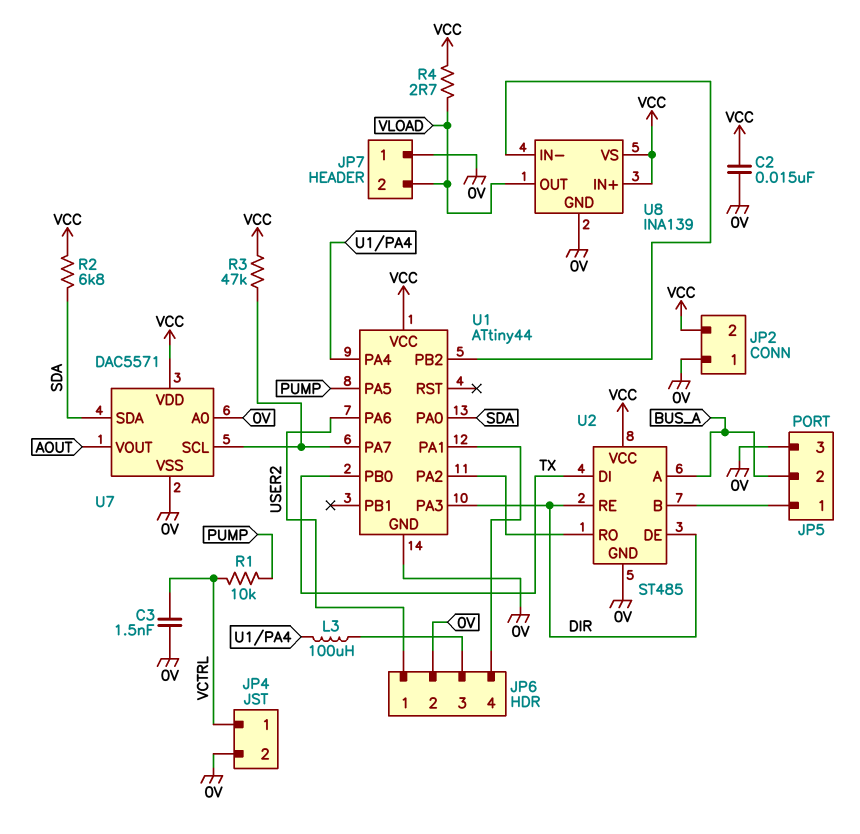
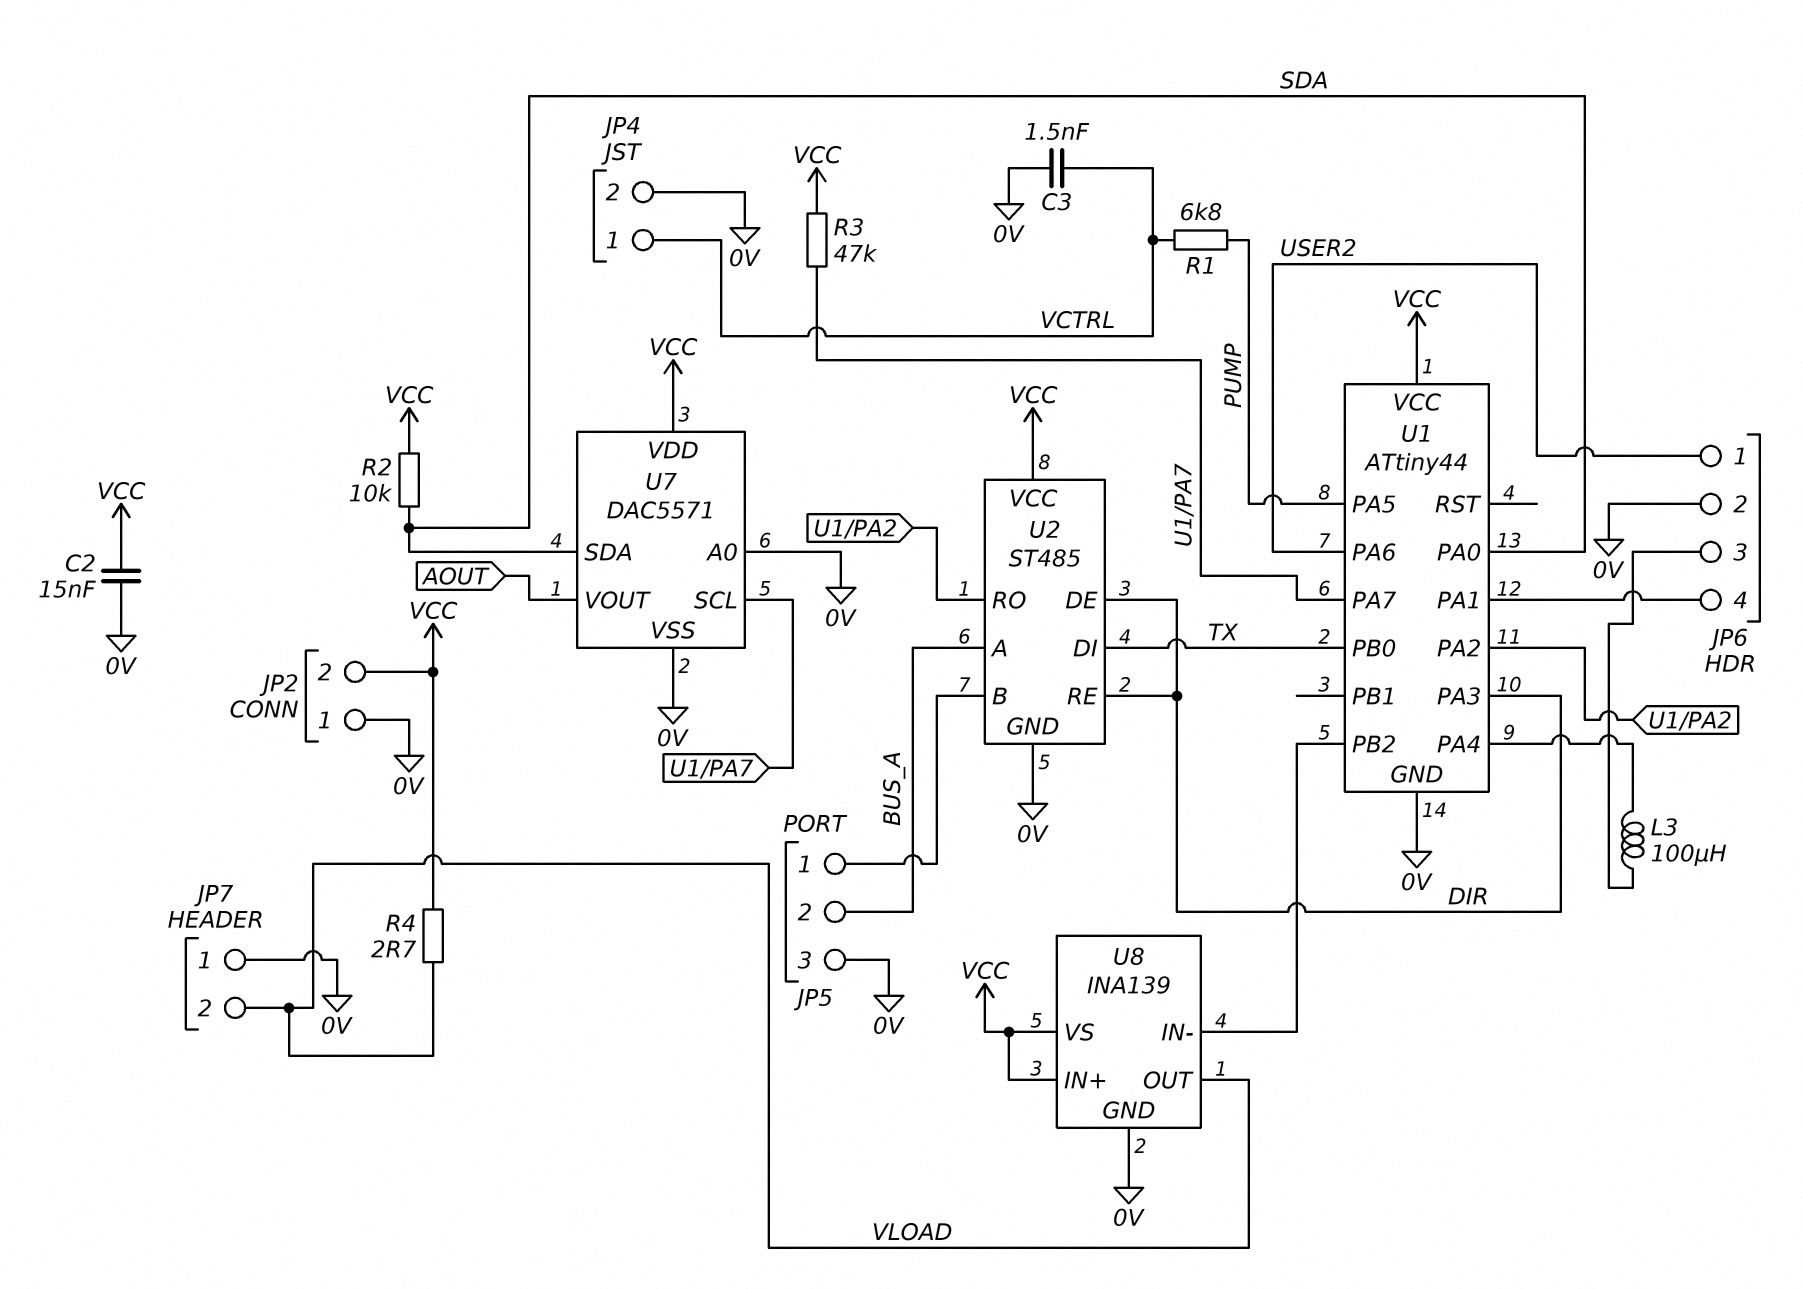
R1: 10k (PUMP, VCTRL) -> 6.8k (PUMP, VCTRL)
R2: 6.8k (SDA, VCC) -> 10k (SDA, VCC)

